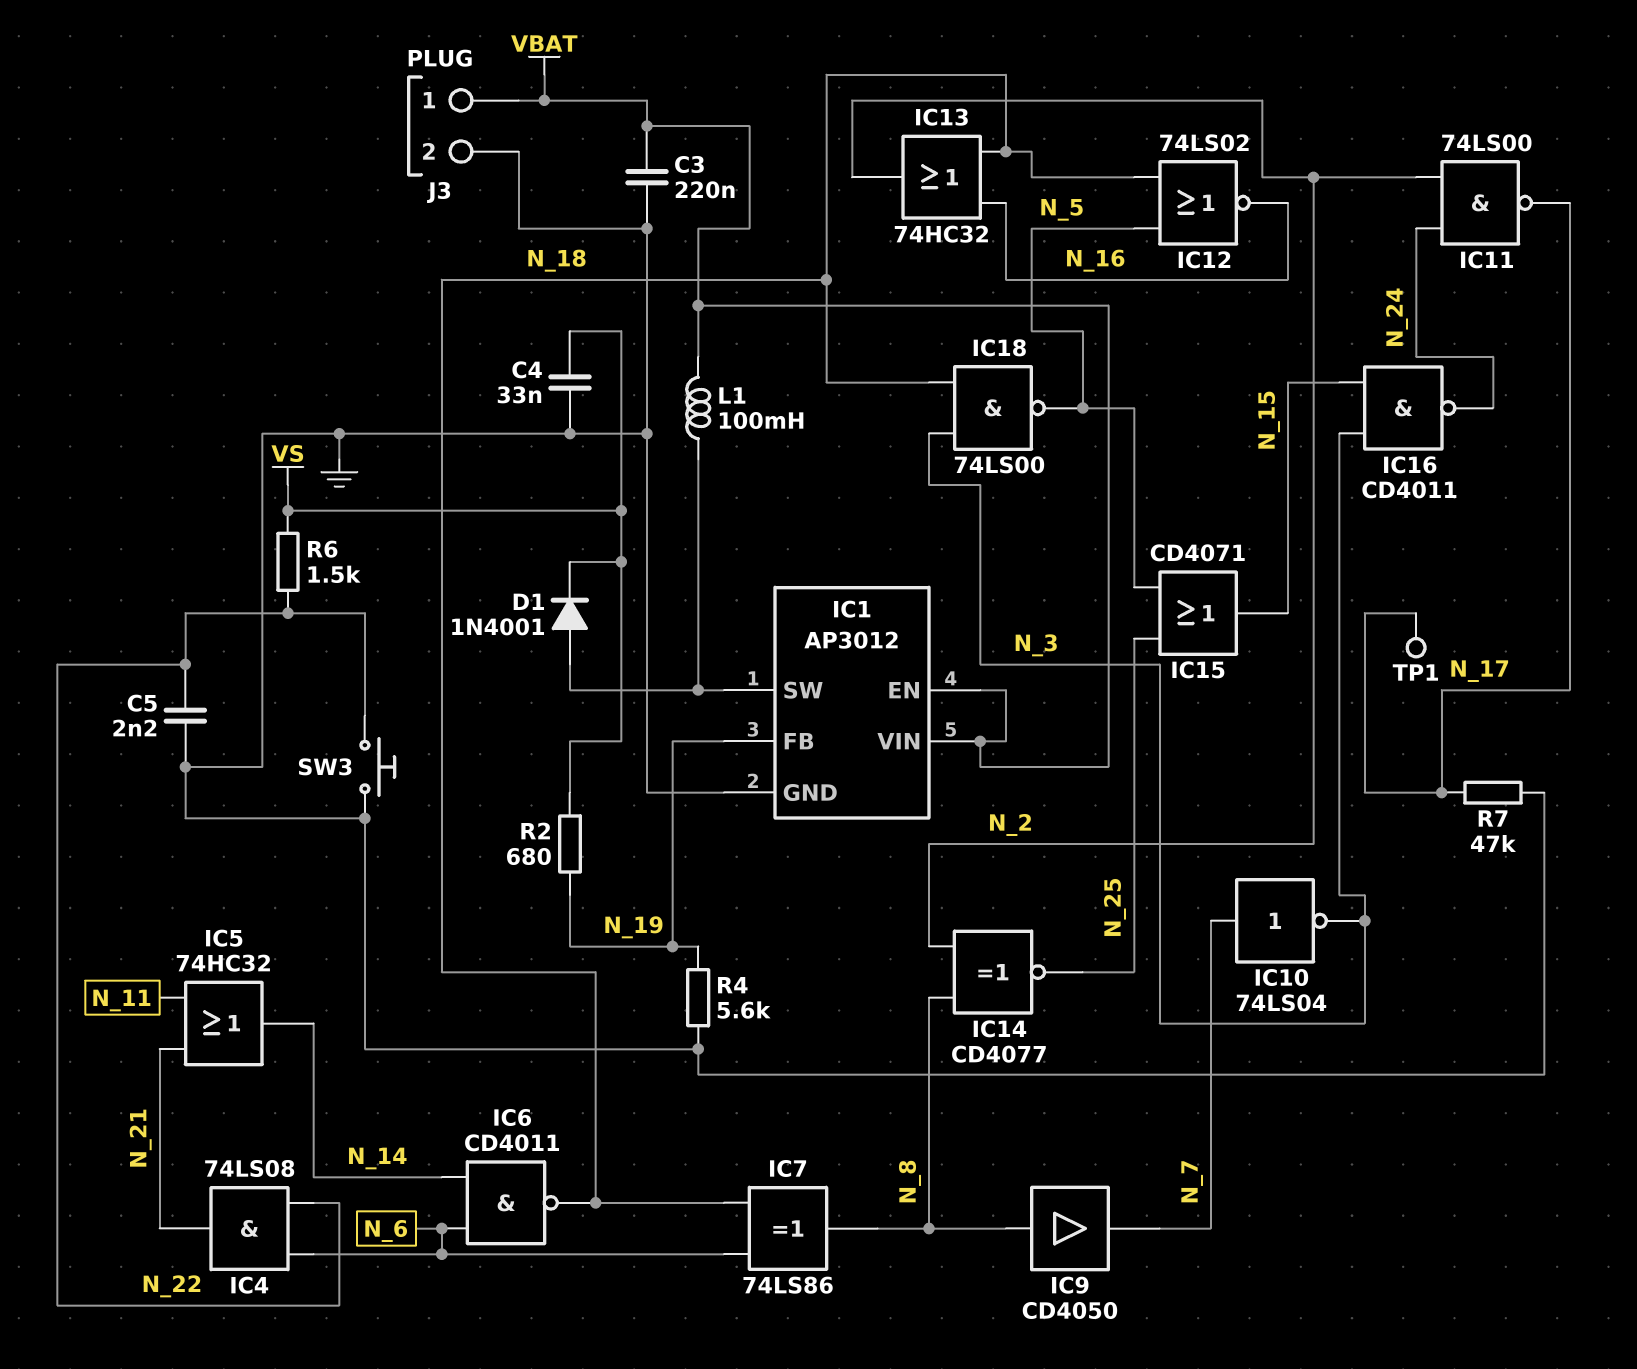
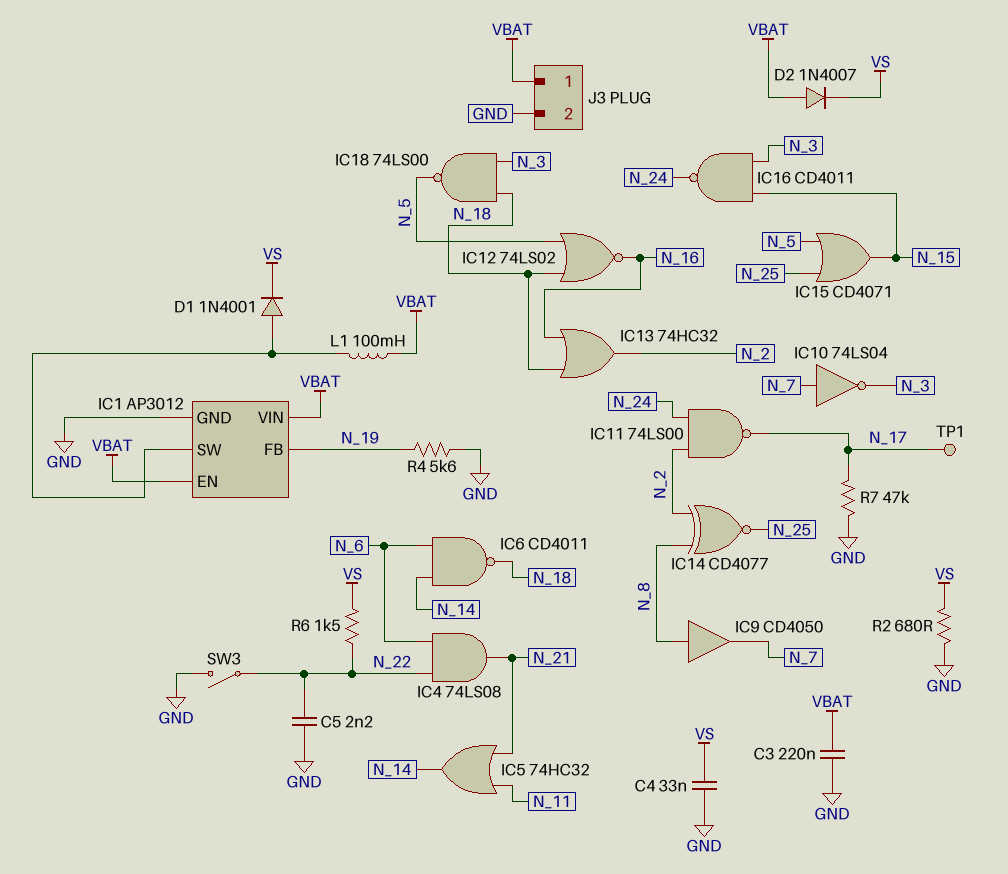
D2: none -> diode 1N4007 (A VBAT, K VS)
IC7: XOR 74LS86 (in N_6, in N_18, out N_8) -> none
R2: 680 (N_19, VS) -> 680 (GND, VS)
SW3: button (GND, N_22) -> switch (GND, N_22)

